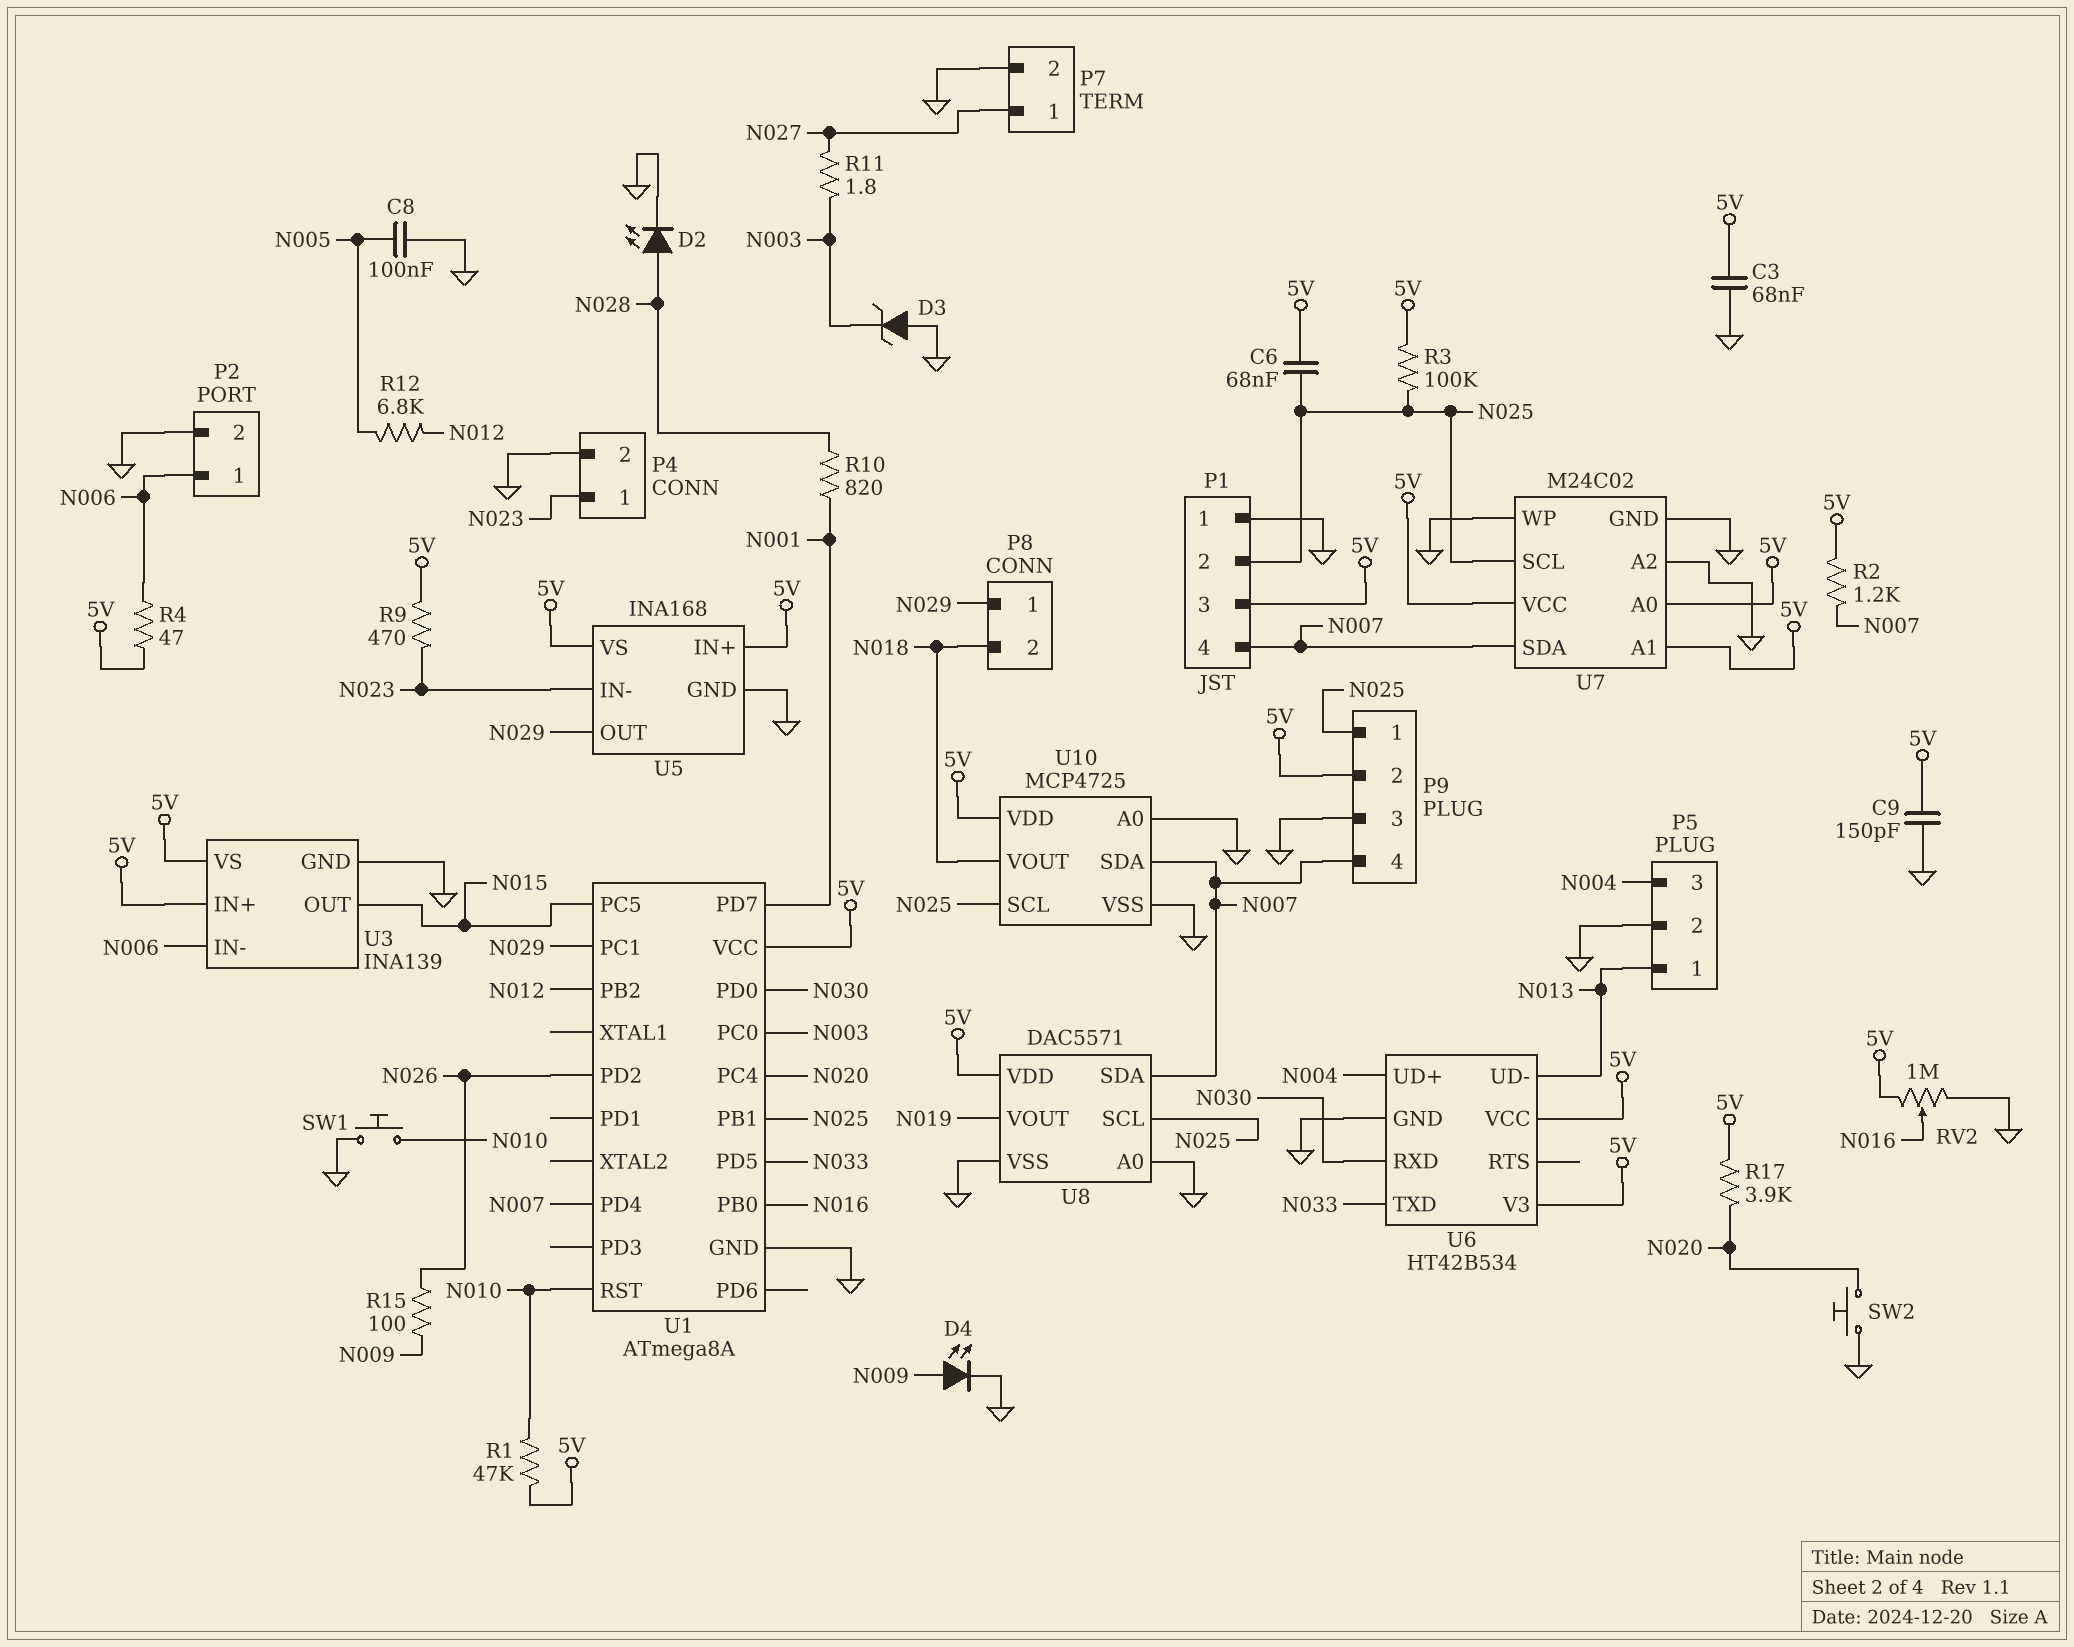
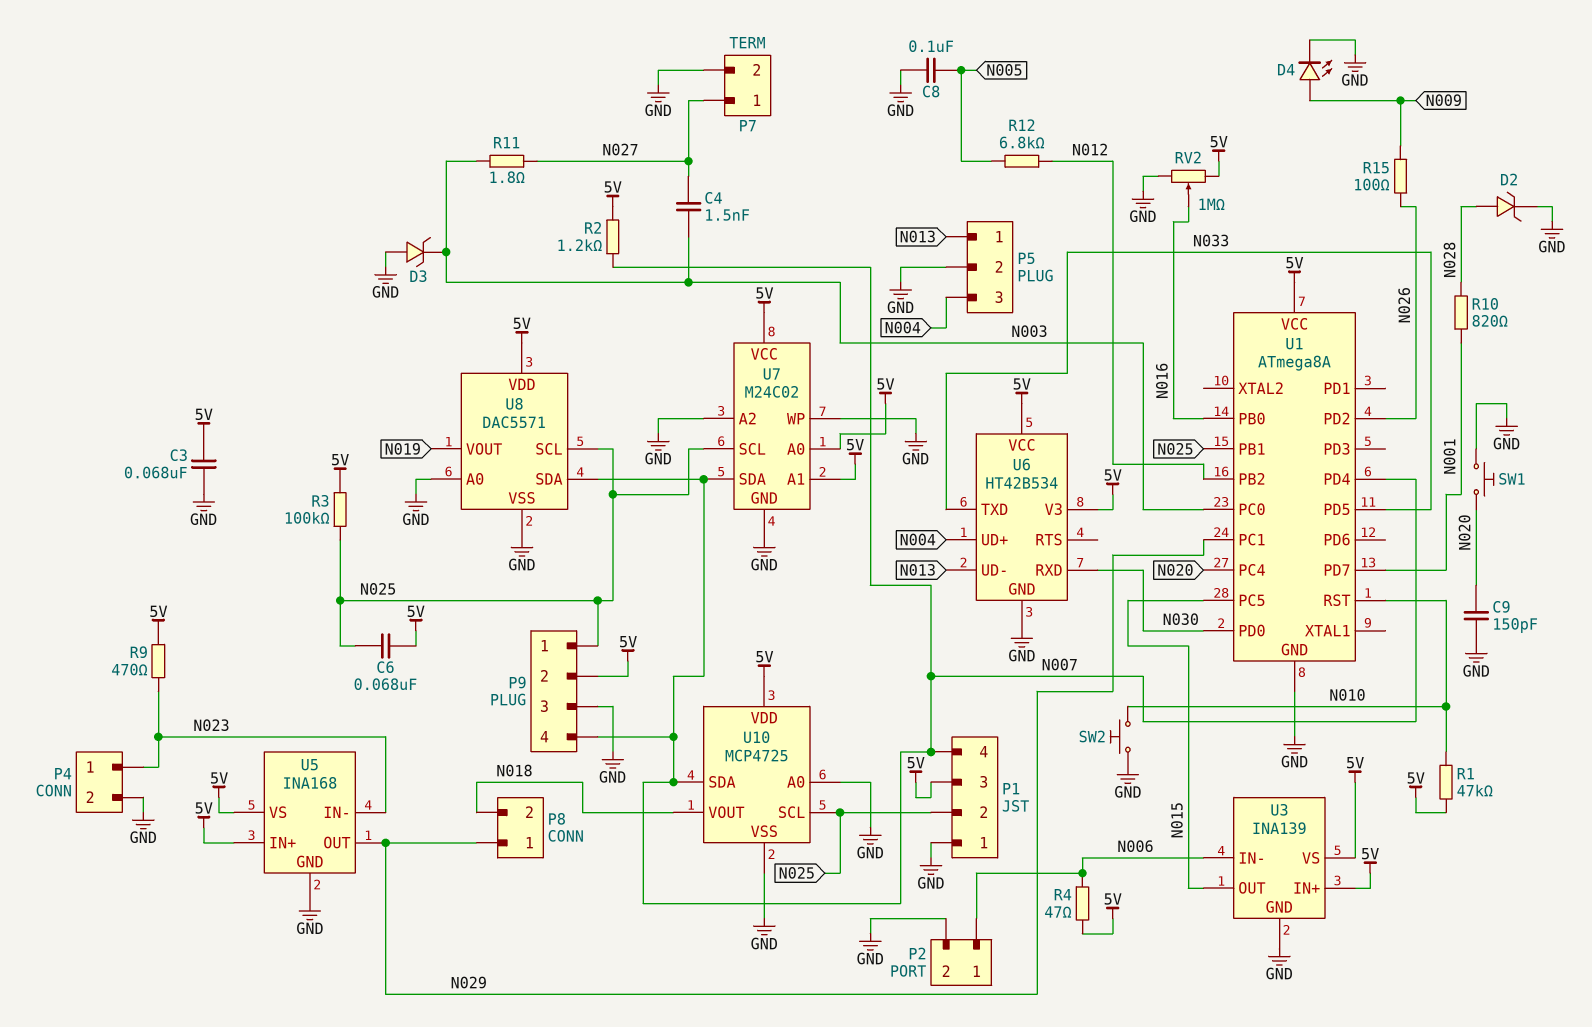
C4: none -> 1.5nF (N003, N027)
C9: 150pF (5V, GND) -> 150pF (GND, N020)
D2: LED (A N028, K GND) -> zener (A N028, K GND)
R17: 3.9k (5V, N020) -> none
SW1: button (GND, N010) -> button (GND, N020)
SW2: button (GND, N020) -> button (GND, N010)

